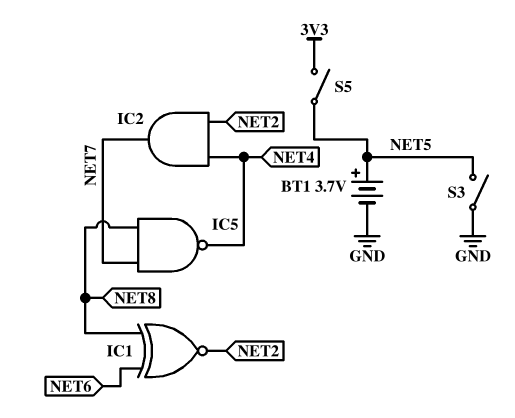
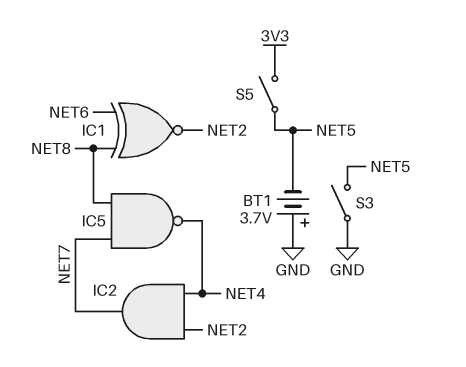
BT1: 3.7V (plus NET5, minus GND) -> 3.7V (plus GND, minus NET5)

